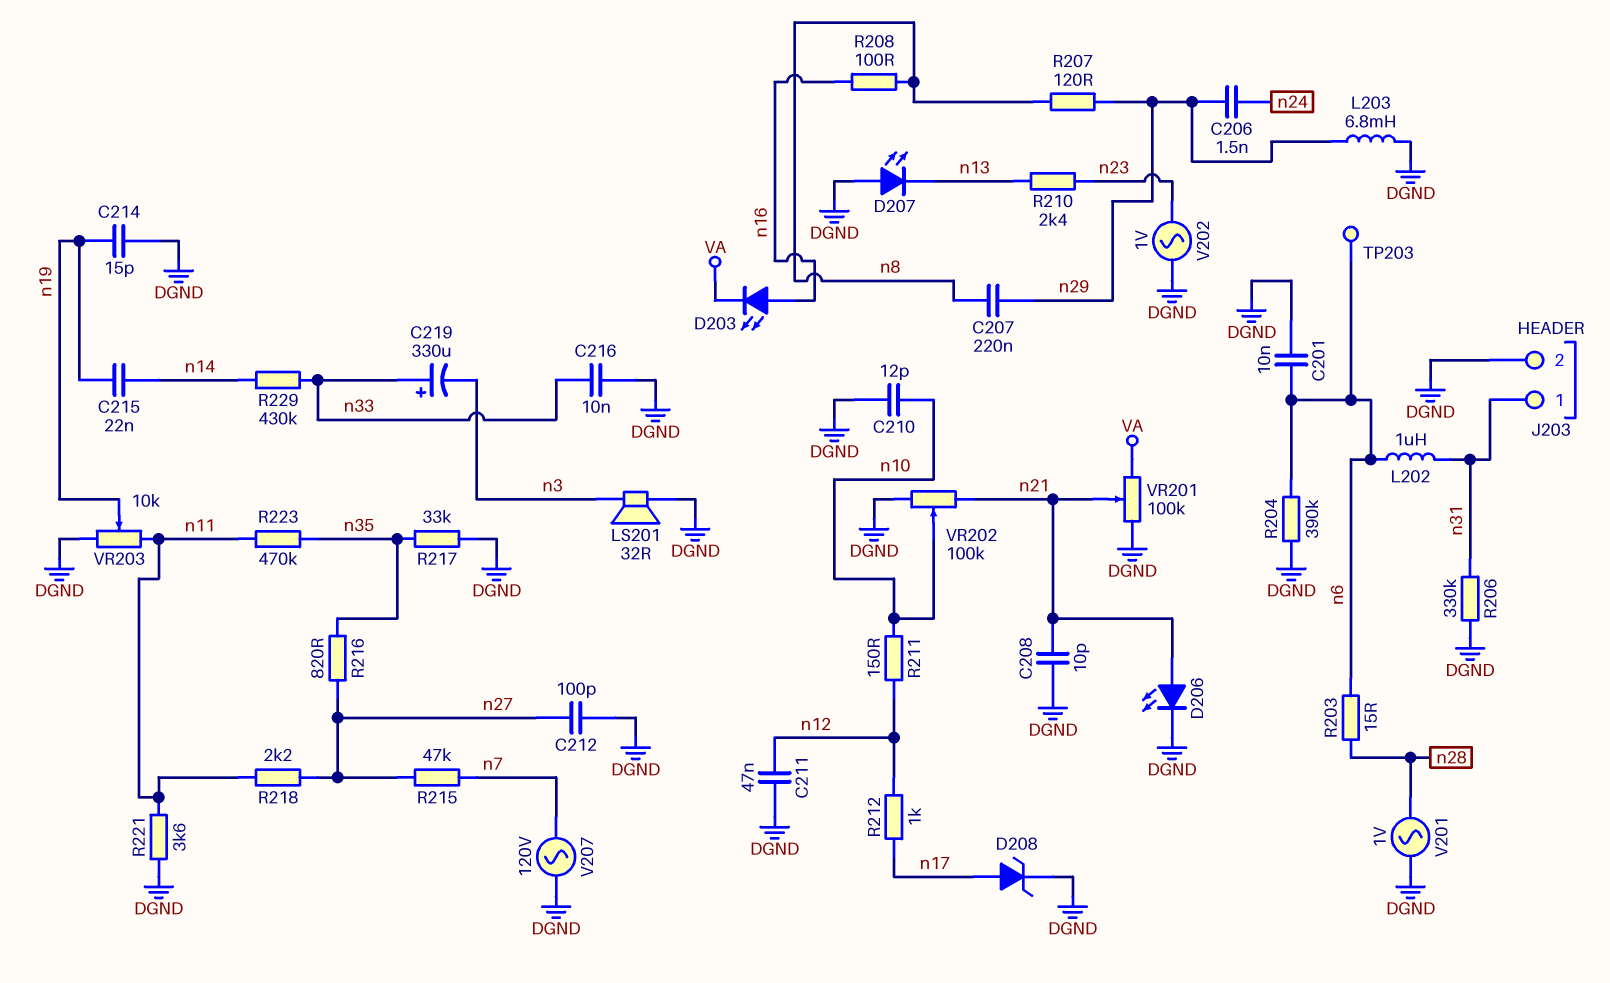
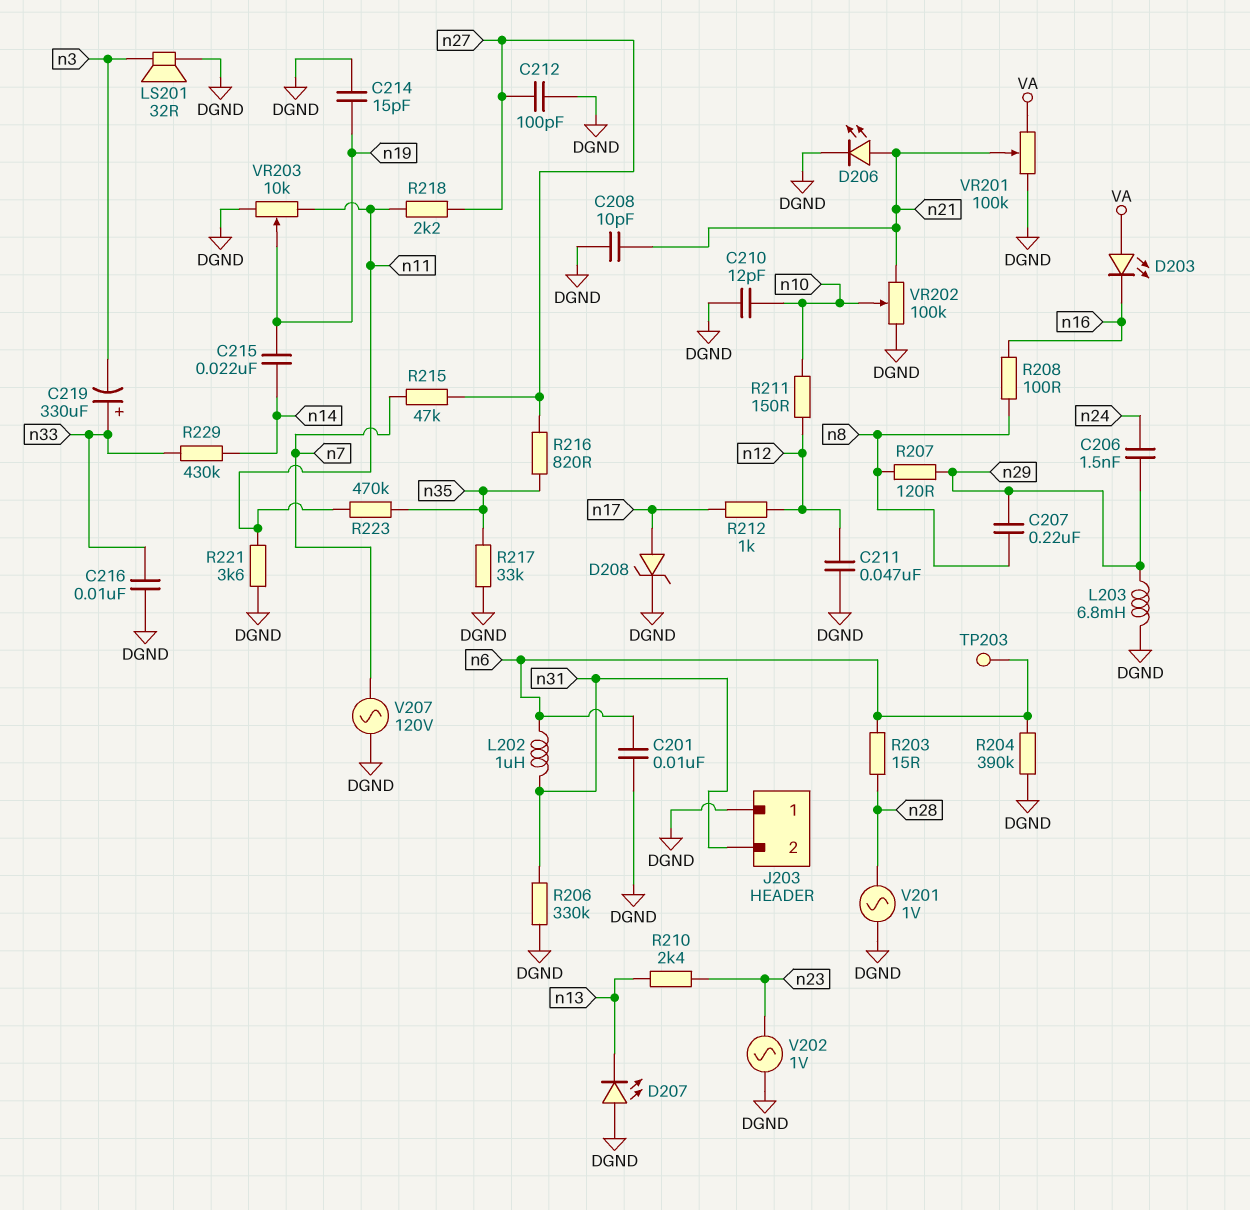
D203: LED (A n16, K VA) -> LED (A VA, K n16)
J203 pin 1: n31 -> DGND
J203 pin 2: DGND -> n31

